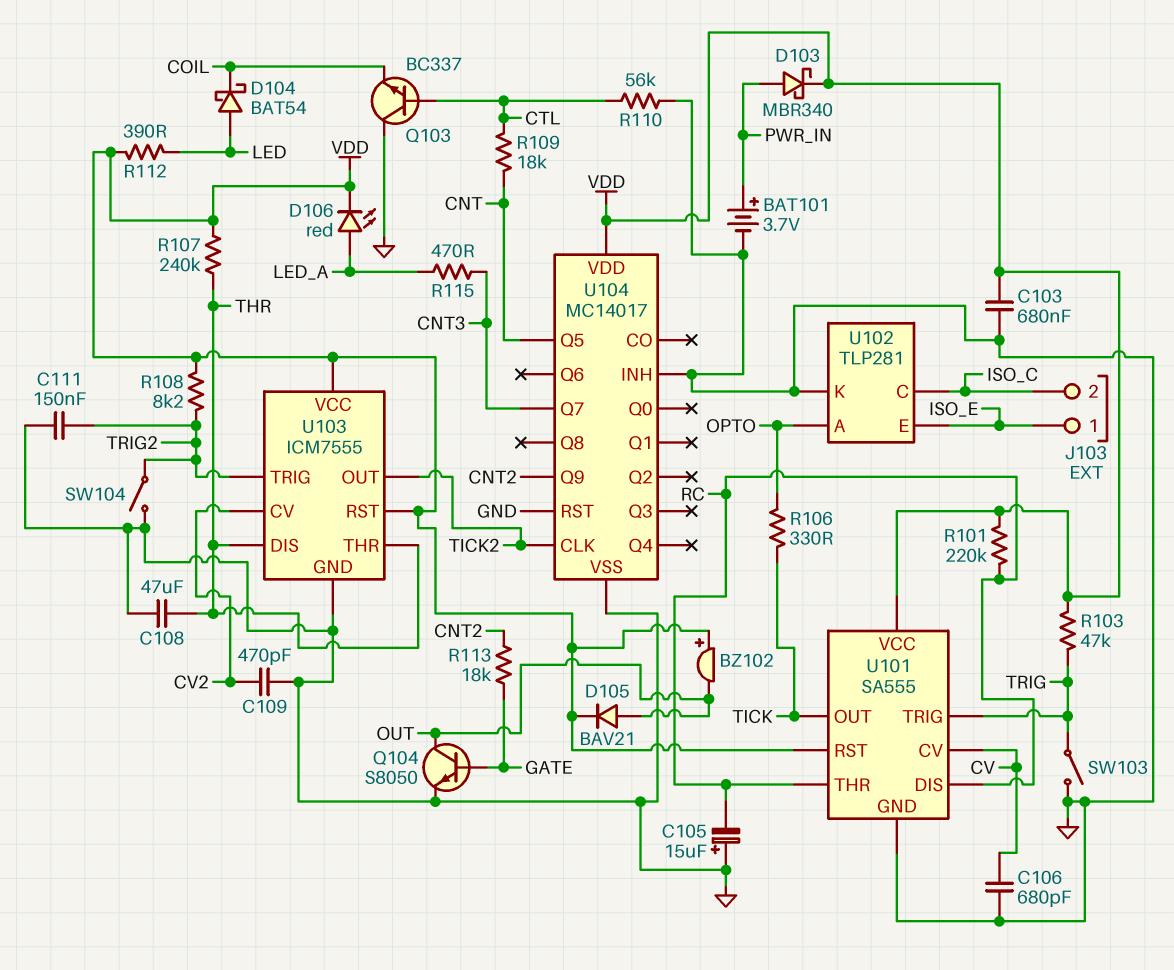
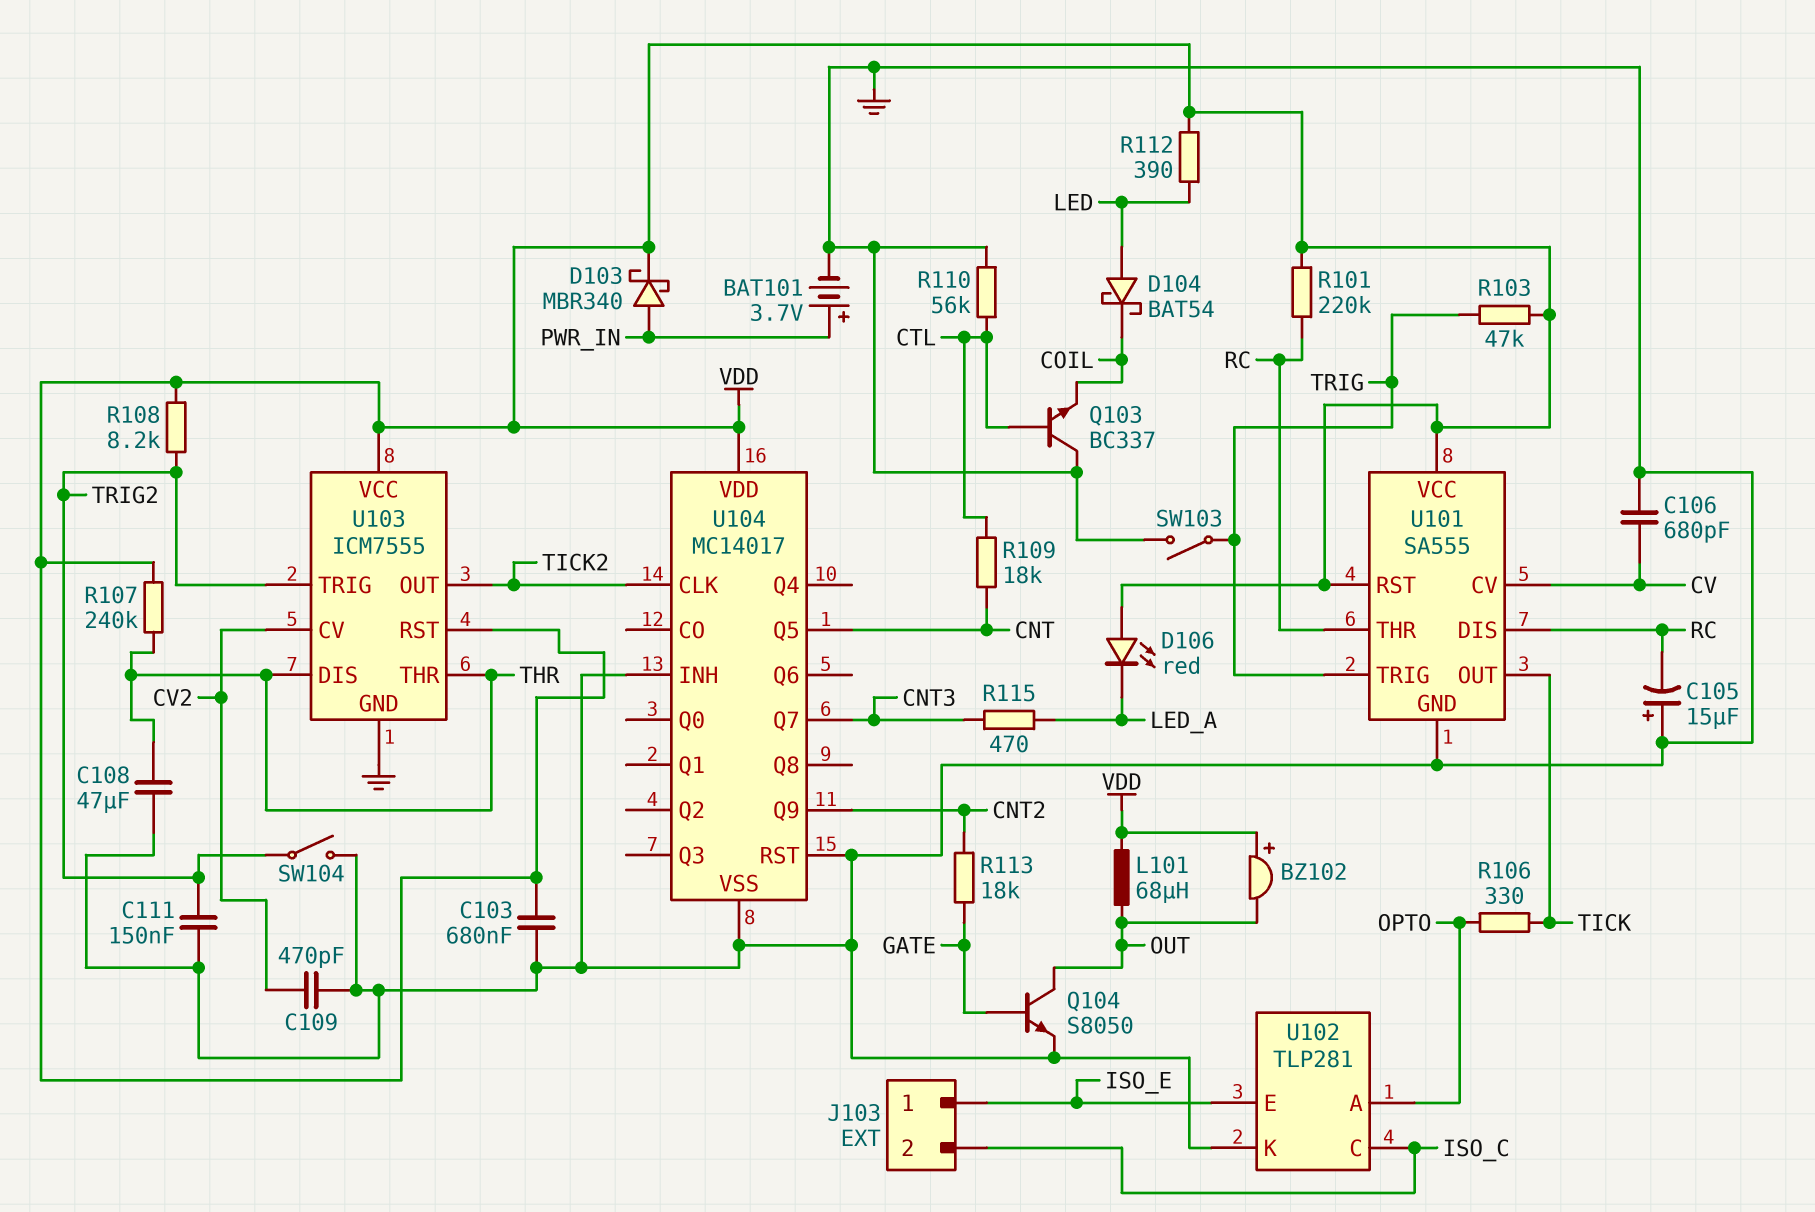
D105: diode BAV21 (A OUT, K VDD) -> none
D106: LED red (A LED_A, K VDD) -> LED red (A VDD, K LED_A)
L101: none -> 68uH (OUT, VDD)

